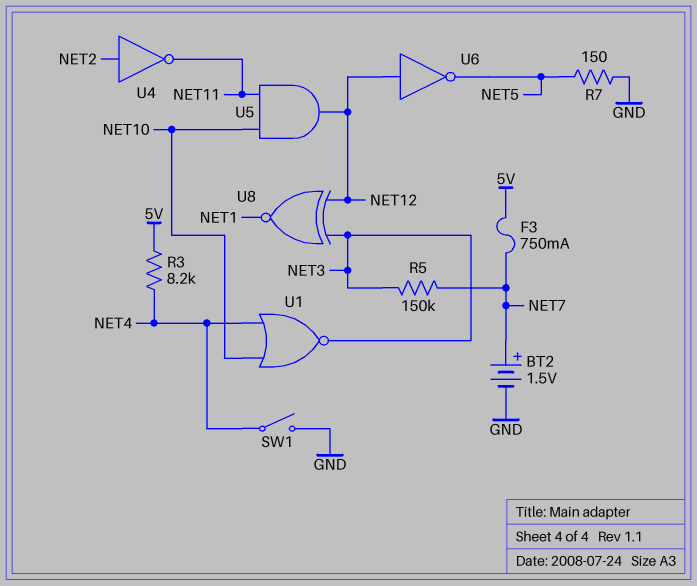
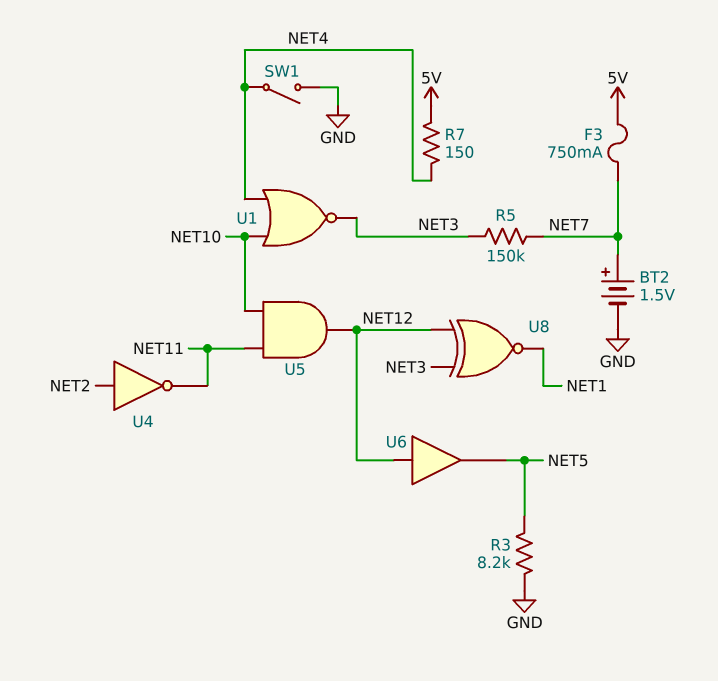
R3: 8.2k (5V, NET4) -> 8.2k (GND, NET5)
R7: 150 (GND, NET5) -> 150 (5V, NET4)
U6: NOT (in NET12, out NET5) -> buffer (in NET12, out NET5)

